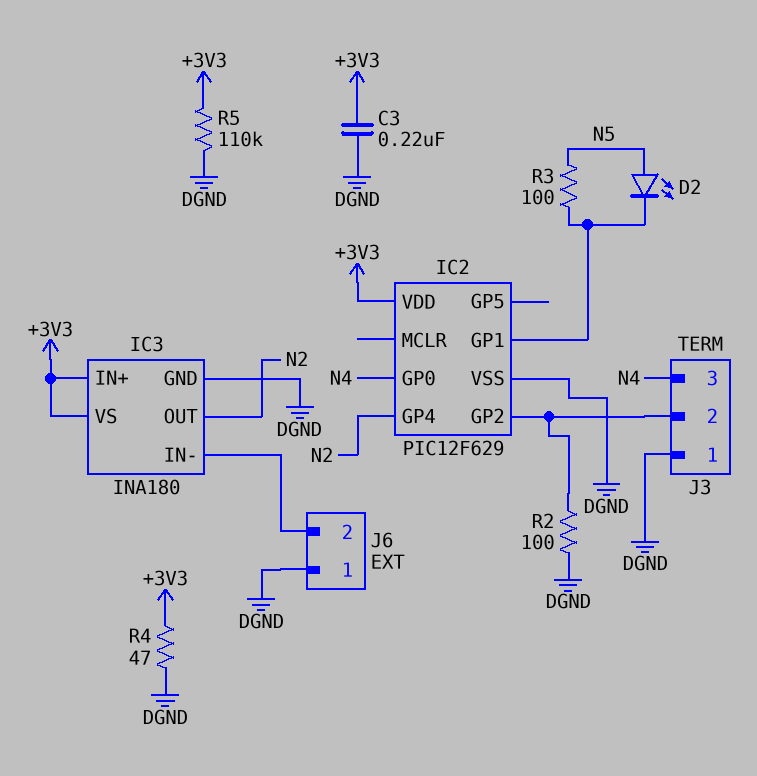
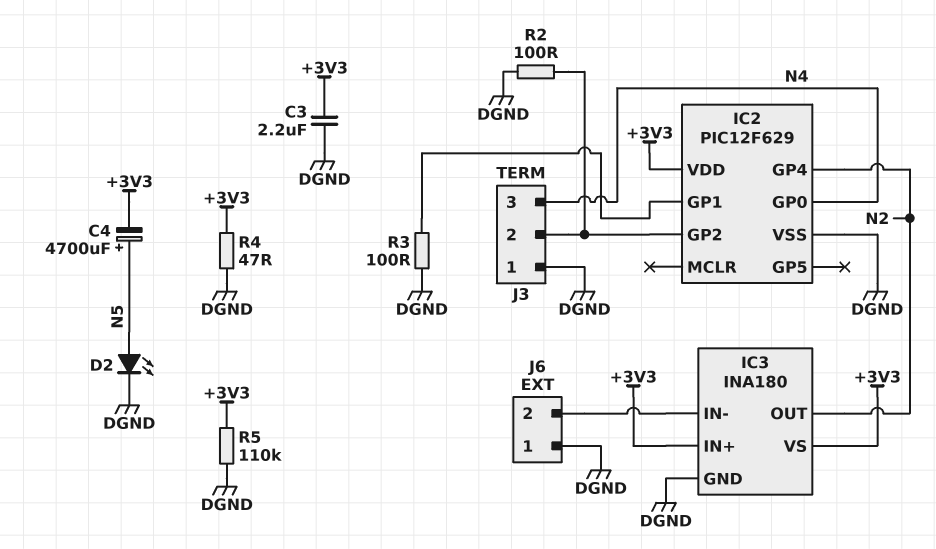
C3: 220nF (+3V3, DGND) -> 2.2uF (+3V3, DGND)
C4: none -> 4700uF (plus N5, minus +3V3)
D2: LED (A N5, K IC2/GP1) -> LED (A N5, K DGND)
R3: 100 (IC2/GP1, N5) -> 100 (DGND, IC2/GP1)

